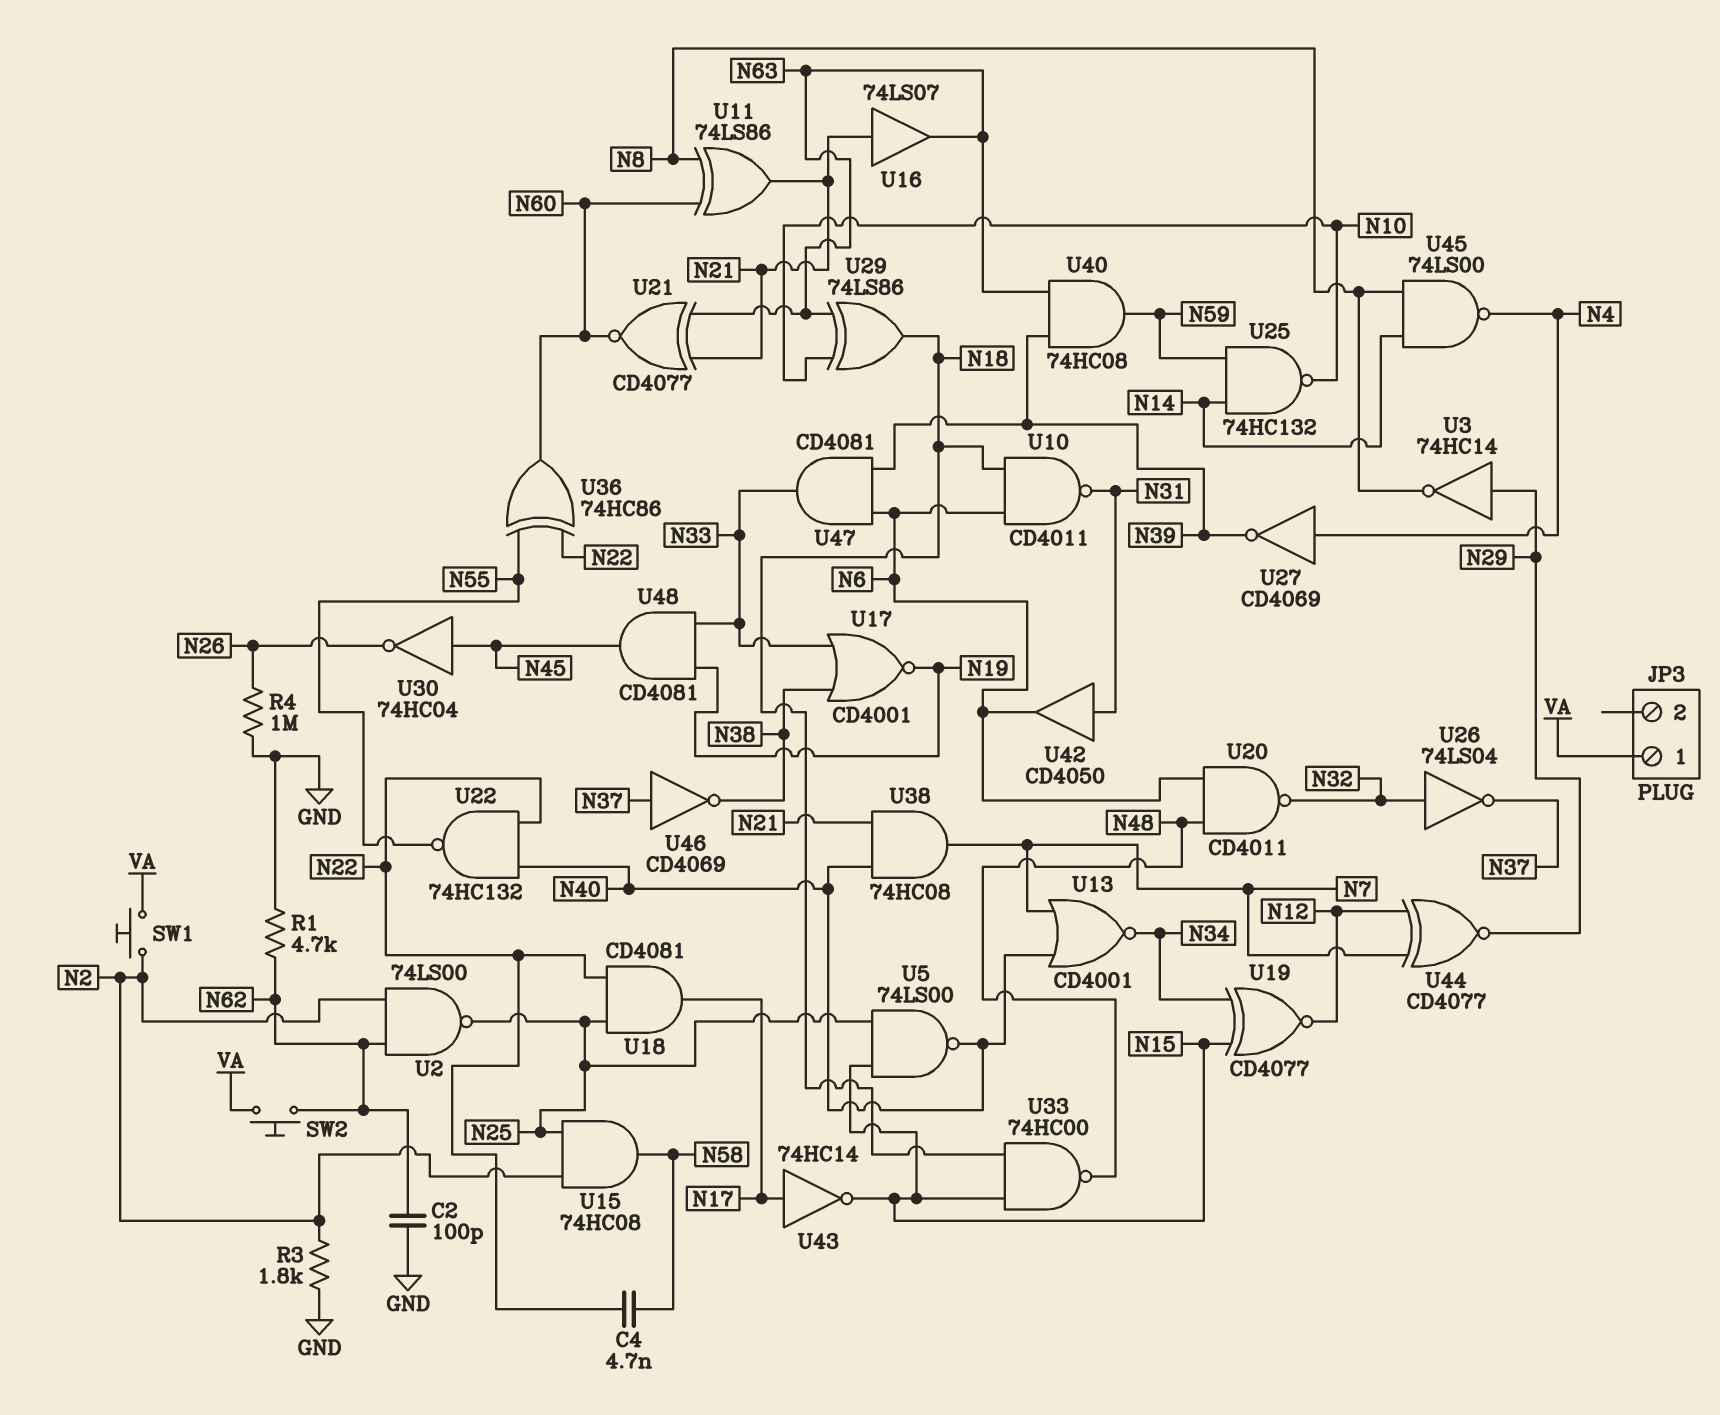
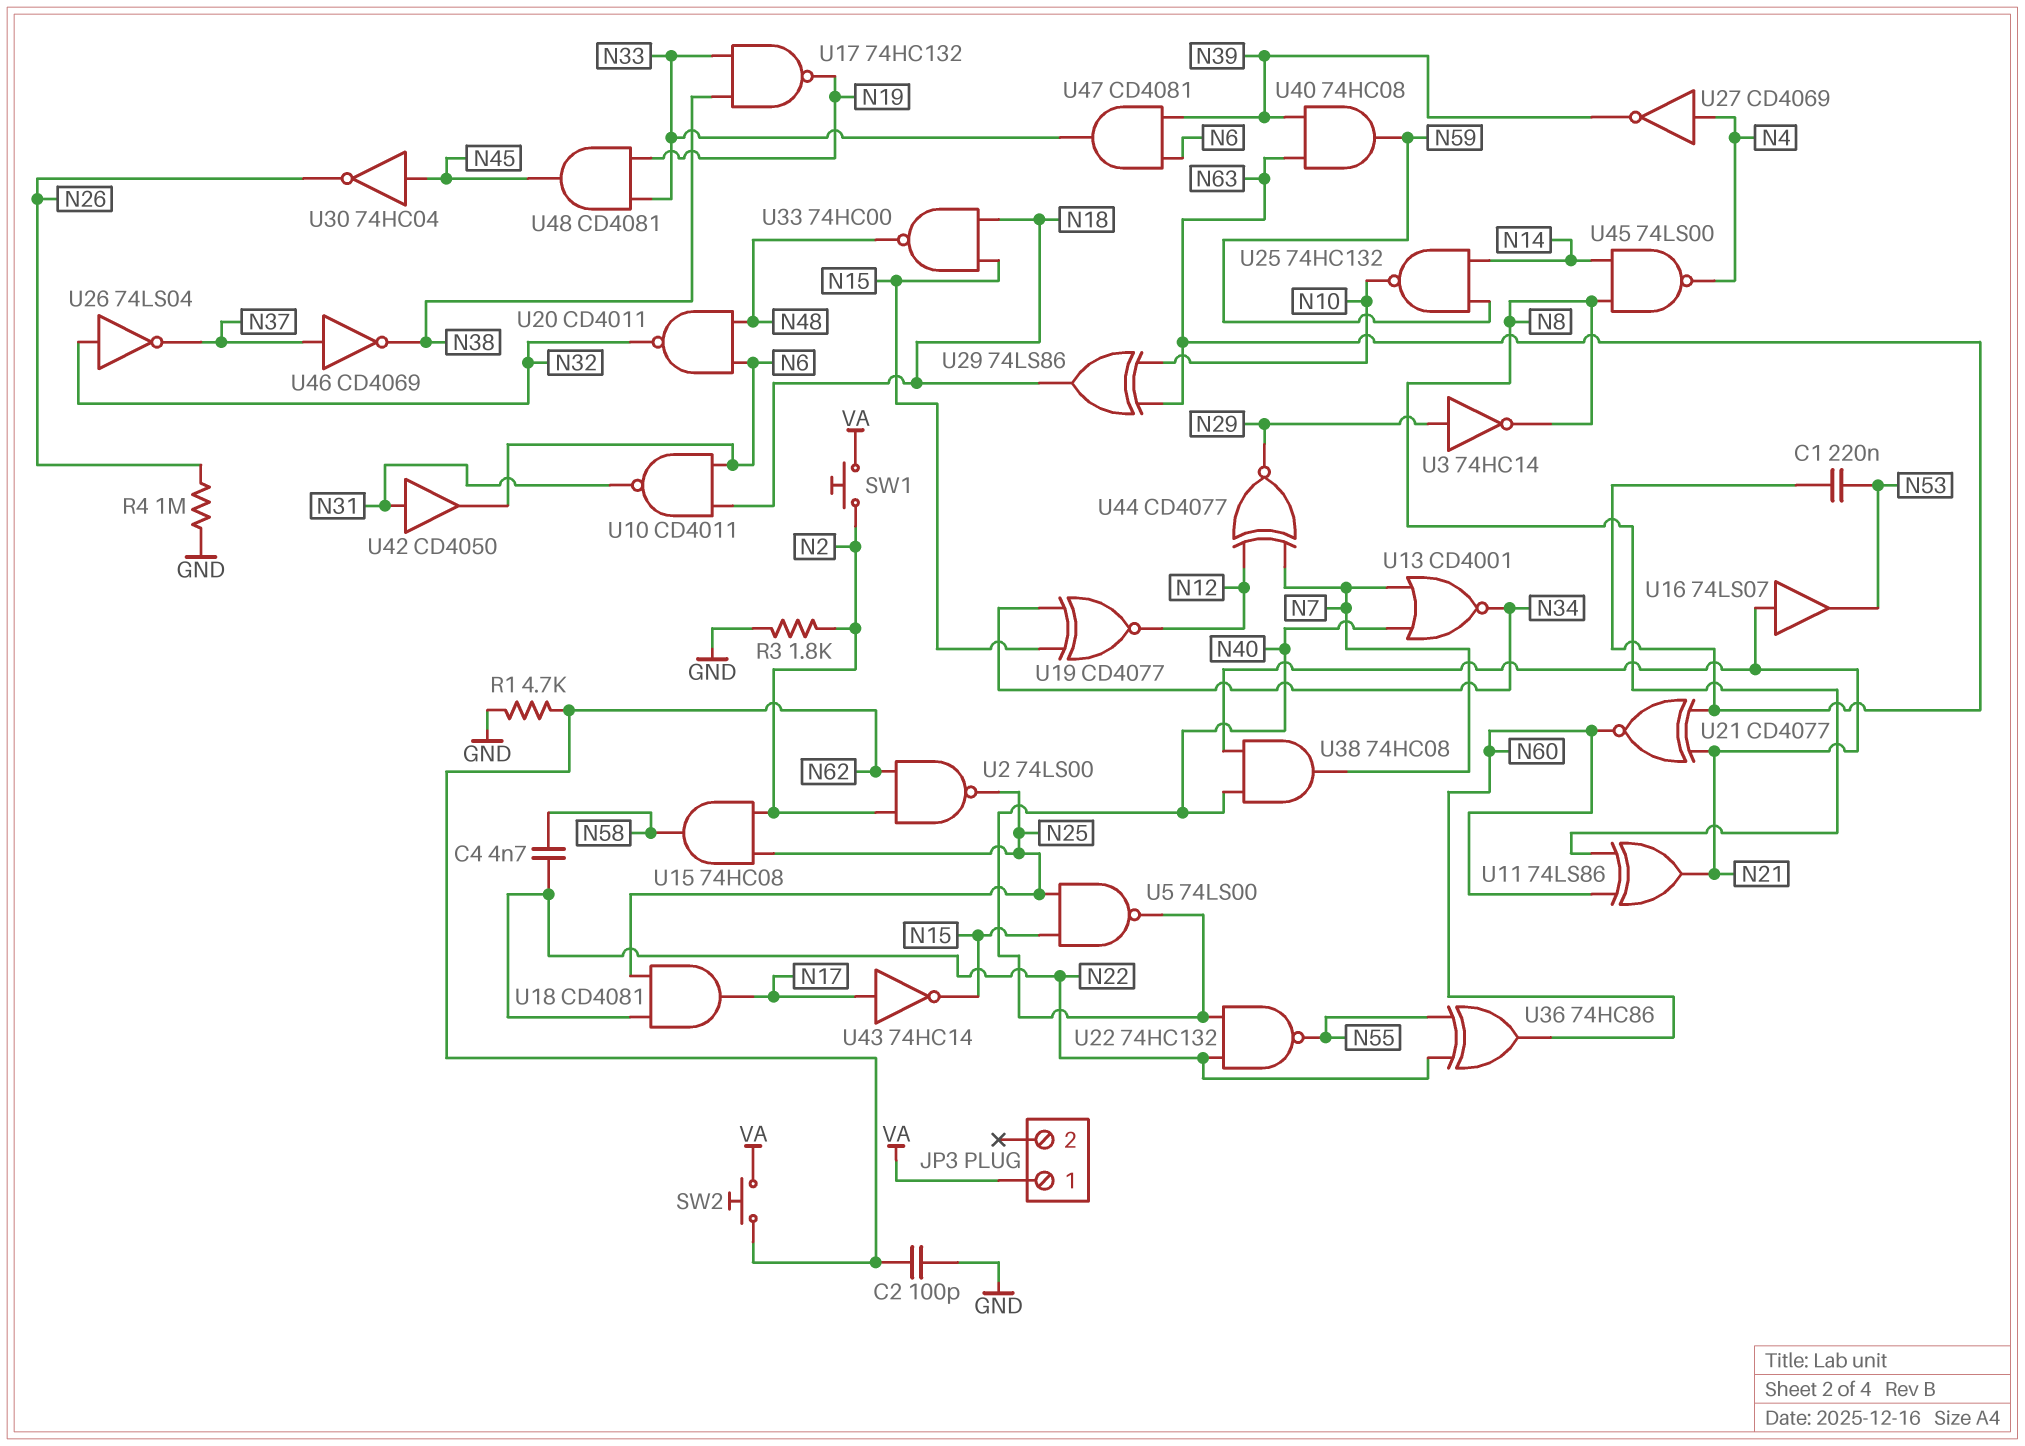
C1: none -> 220nF (N53, N63)
U16: buffer 74LS07 (in N21, out N63) -> buffer 74LS07 (in N21, out N53)
U17: NOR CD4001 (in N33, in N38, out N19) -> NAND 74HC132 (in N33, in N38, out N19)

